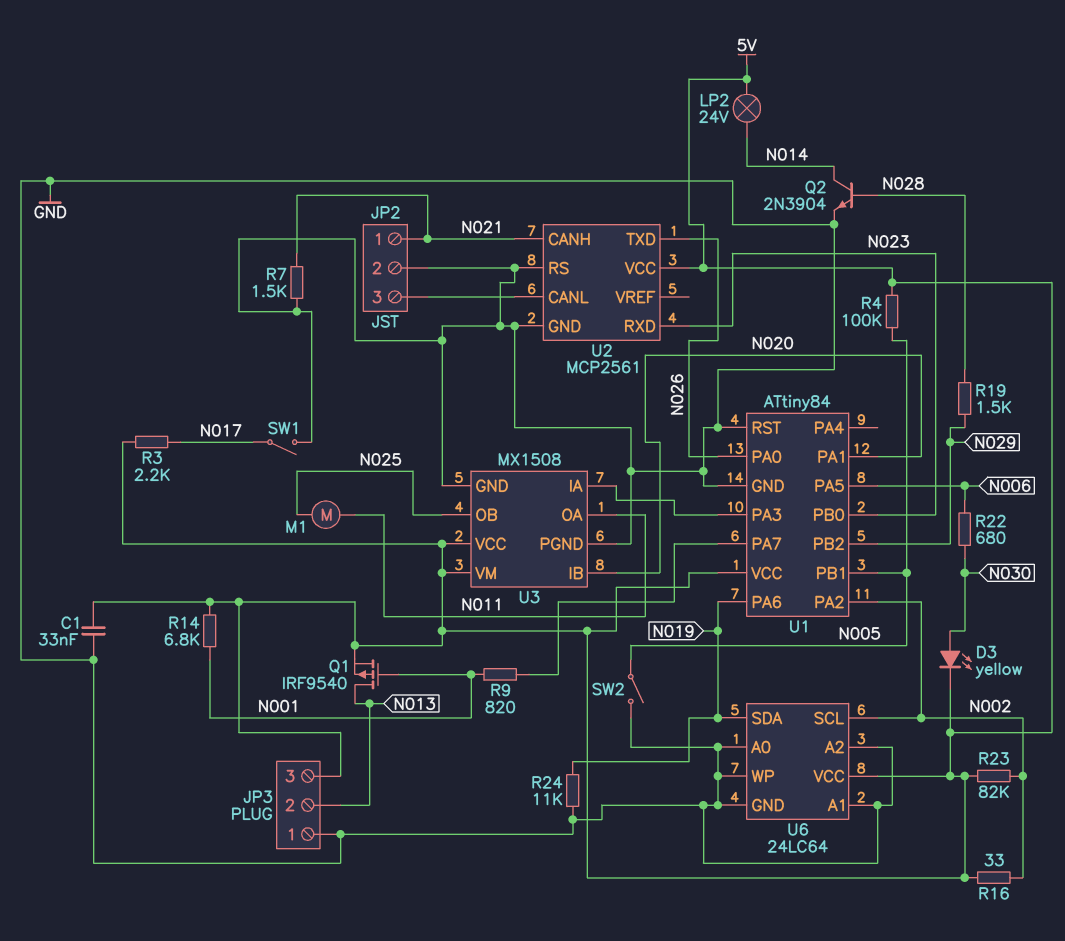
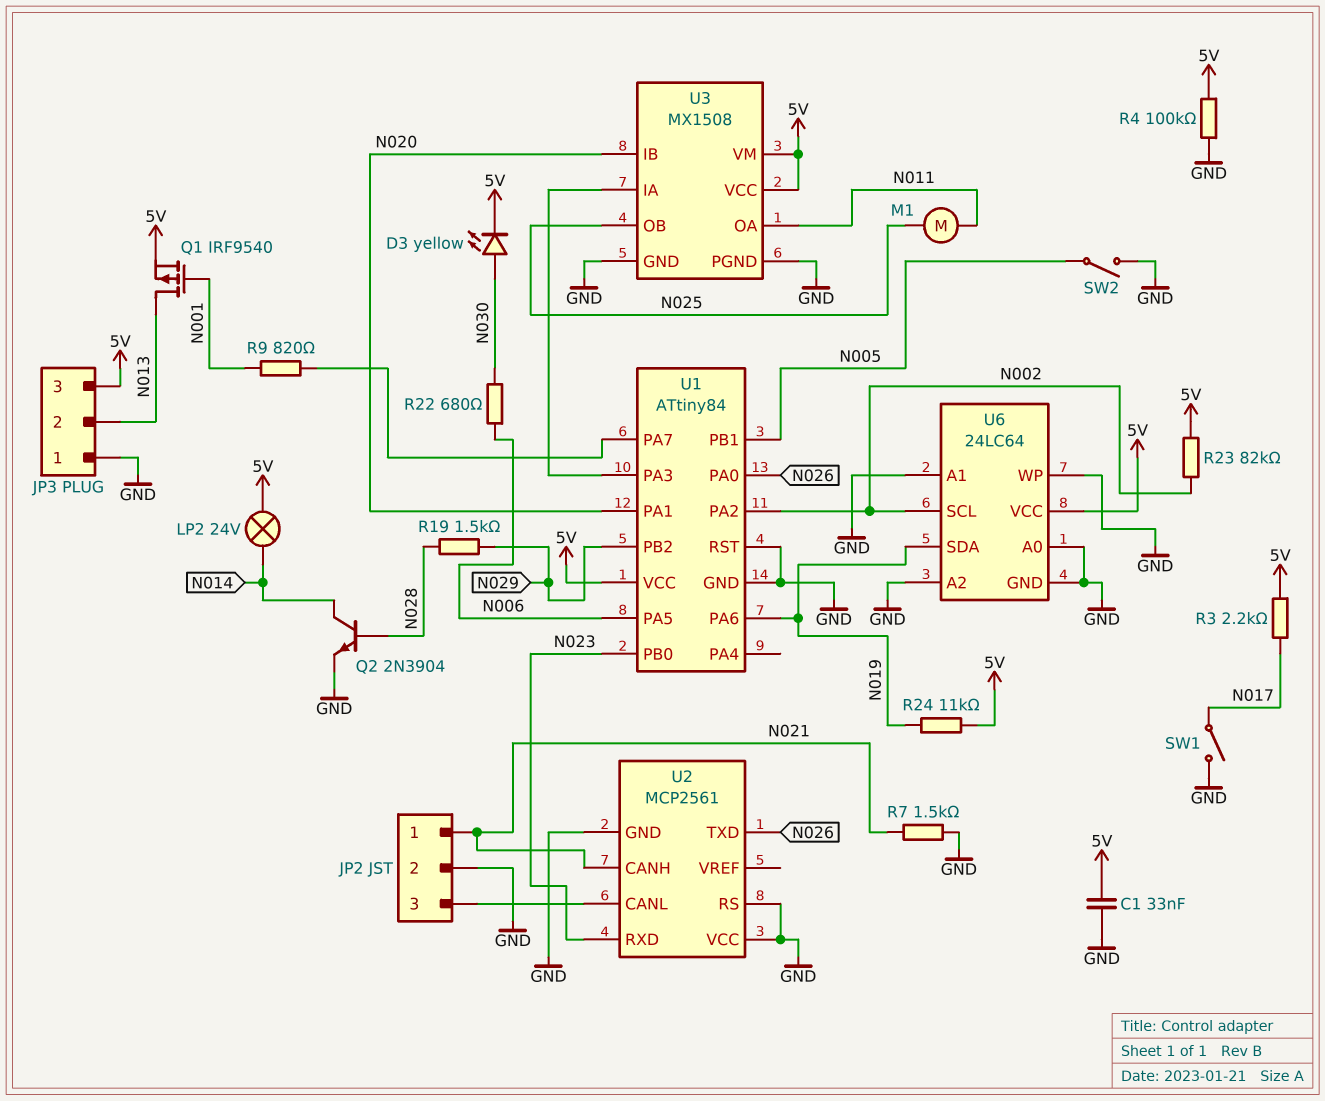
R4: 100k (5V, N005) -> 100k (5V, GND)
R14: 6.8k (5V, N001) -> none
R16: 33 (5V, N002) -> none
R24: 11k (GND, N019) -> 11k (5V, N019)
U2 pin VCC: 5V -> GND

